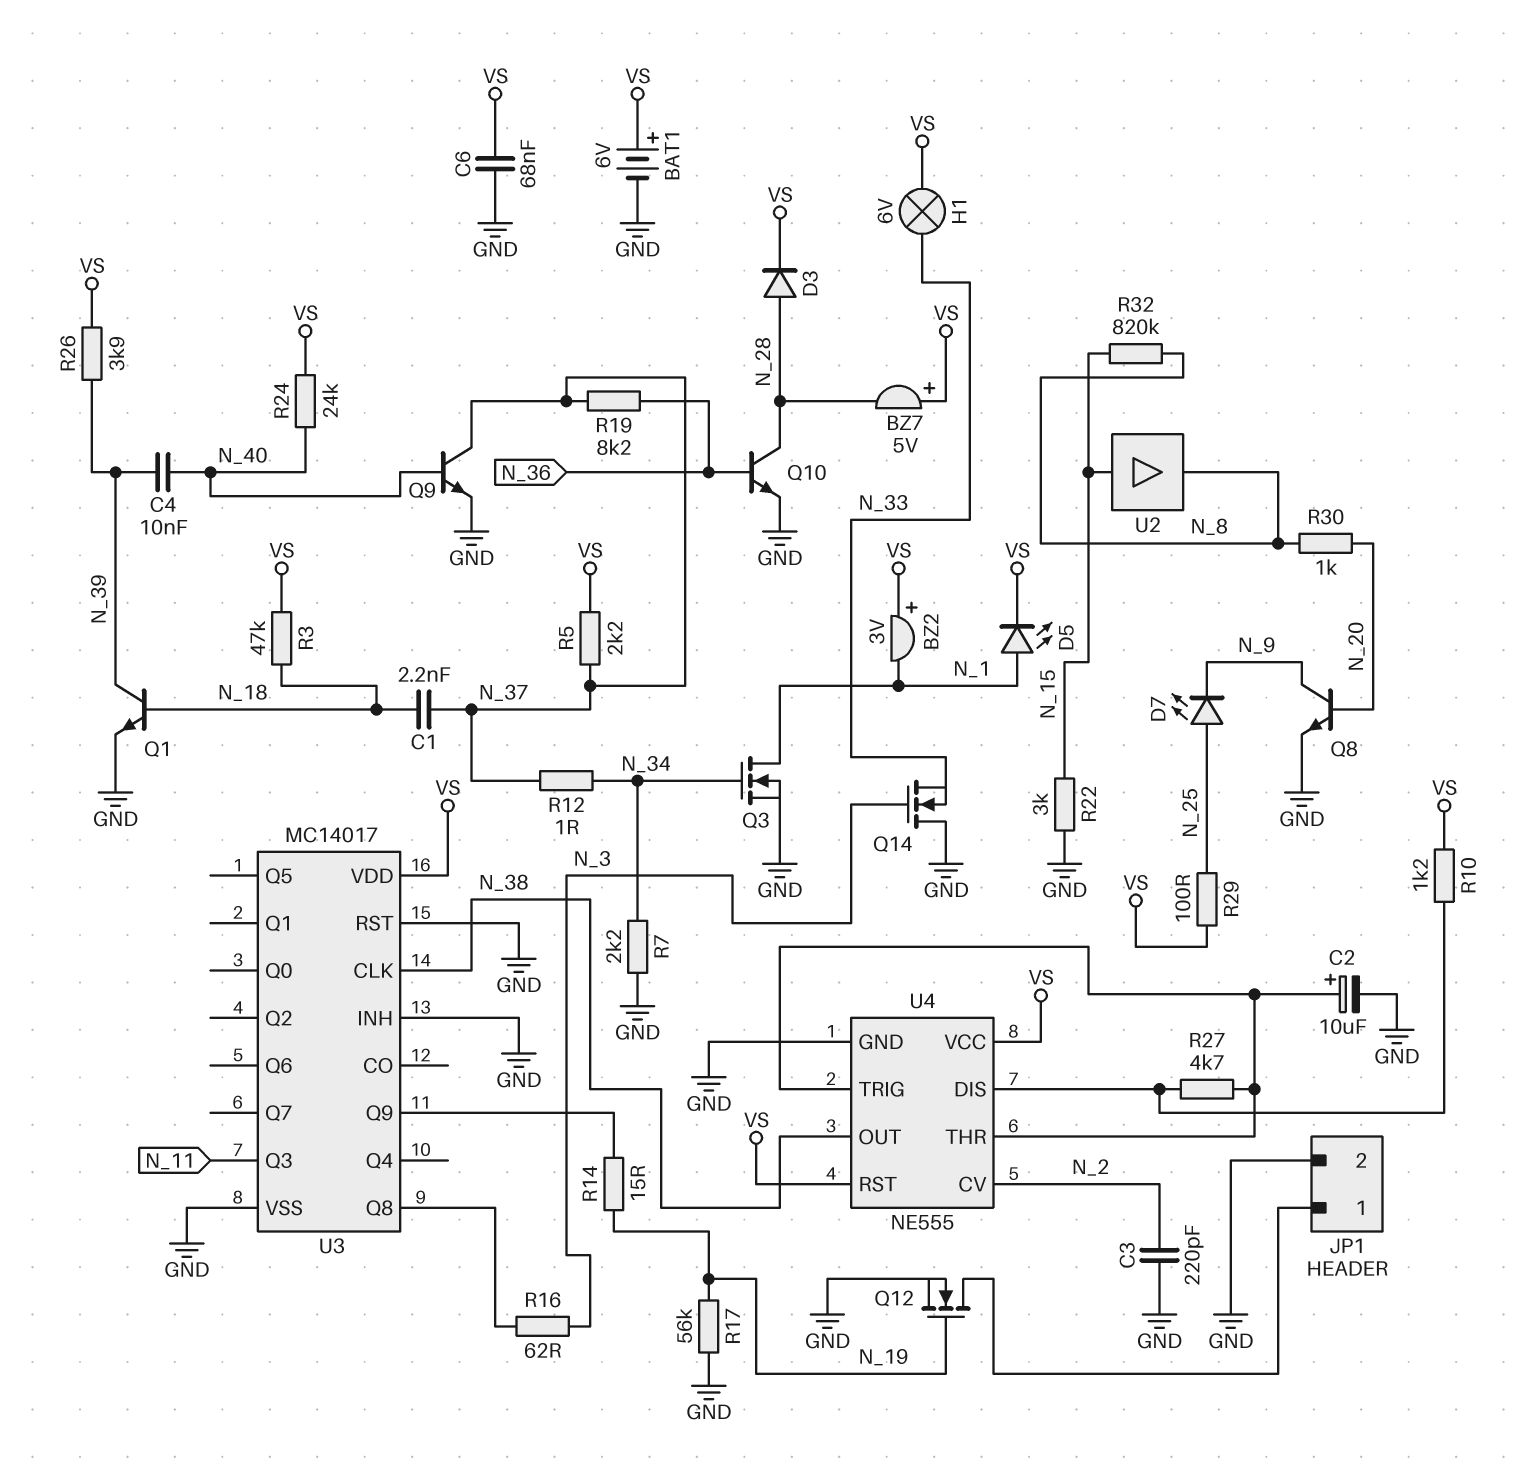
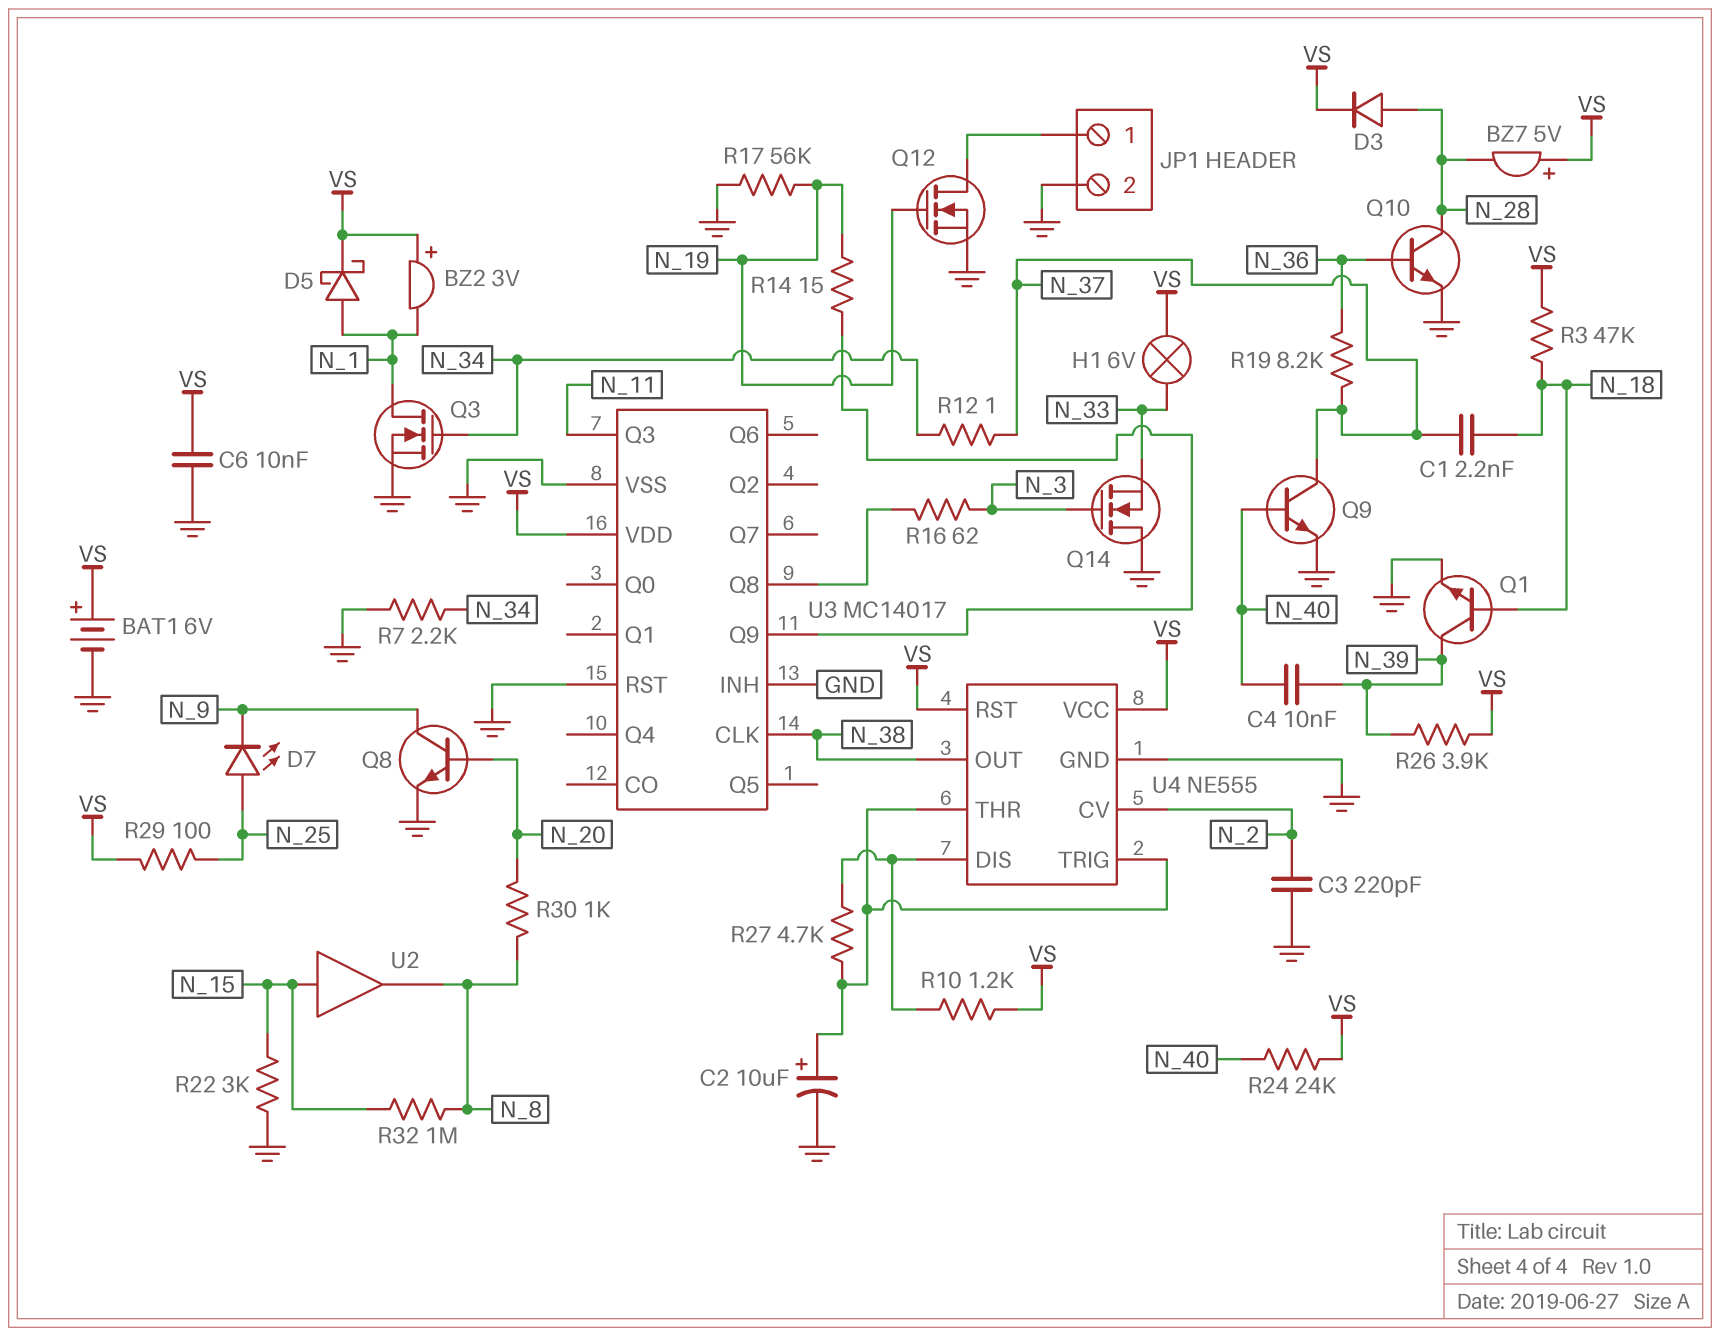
C6: 68nF (GND, VS) -> 10nF (GND, VS)
D5: LED (A N_1, K VS) -> schottky (A N_1, K VS)
R5: 2.2k (N_37, VS) -> none
R32: 820k (N_8, N_15) -> 1M (N_8, N_15)

